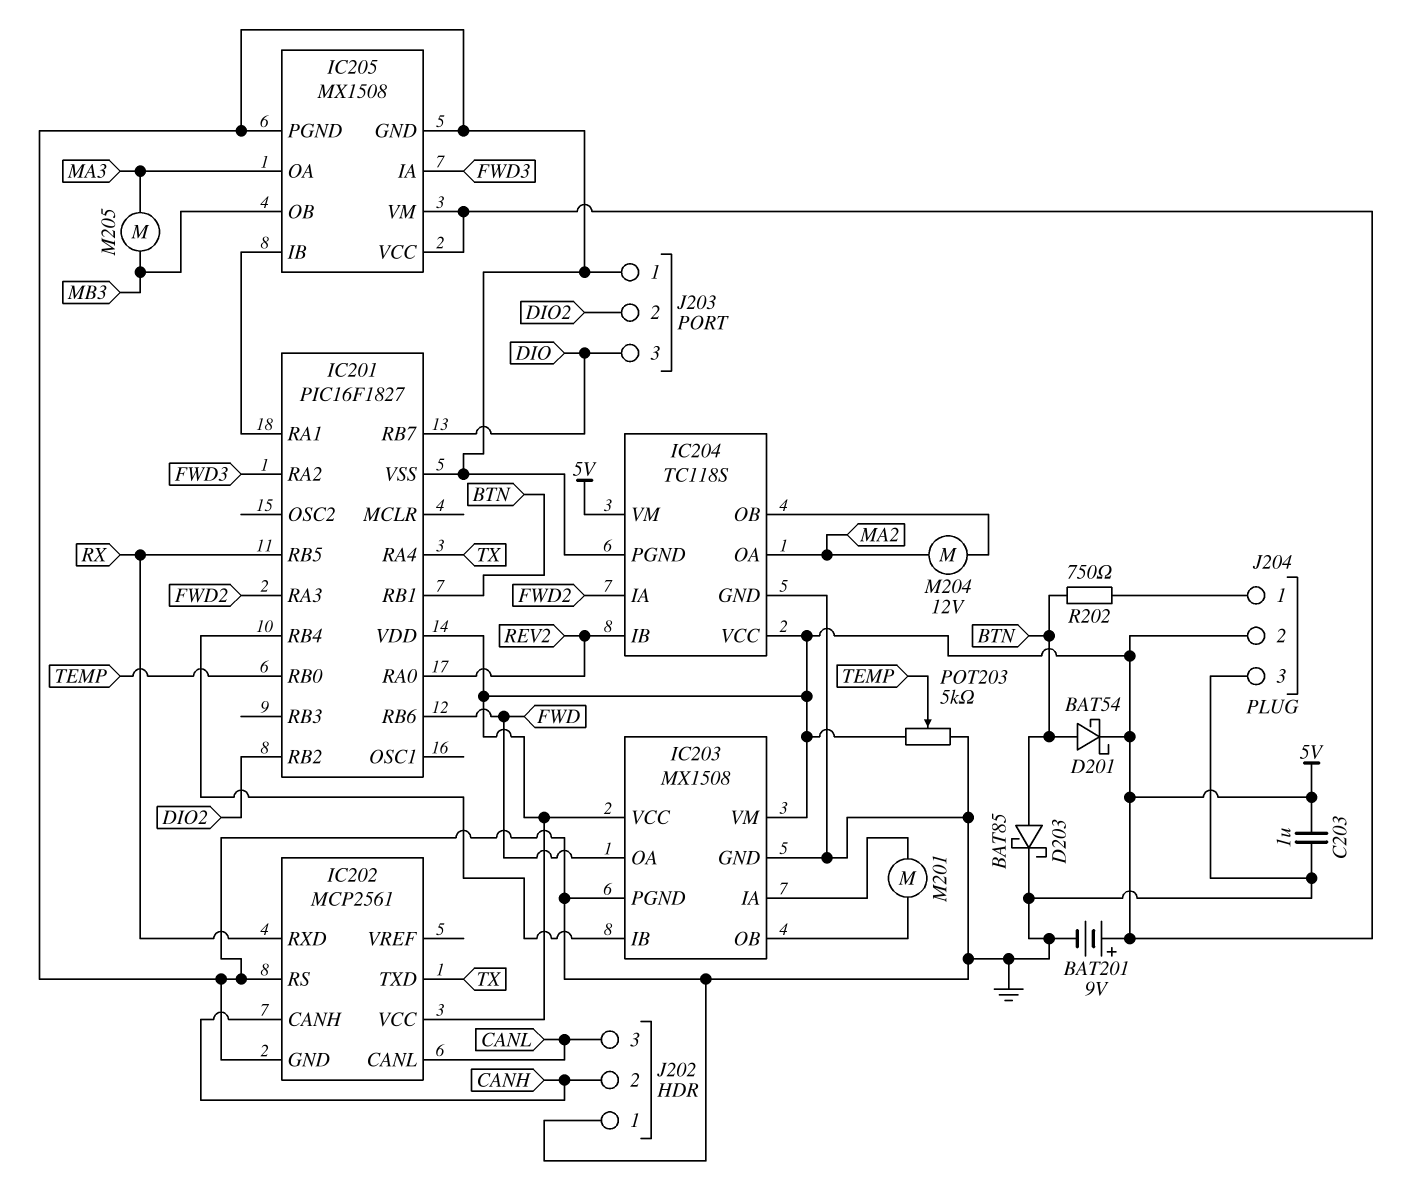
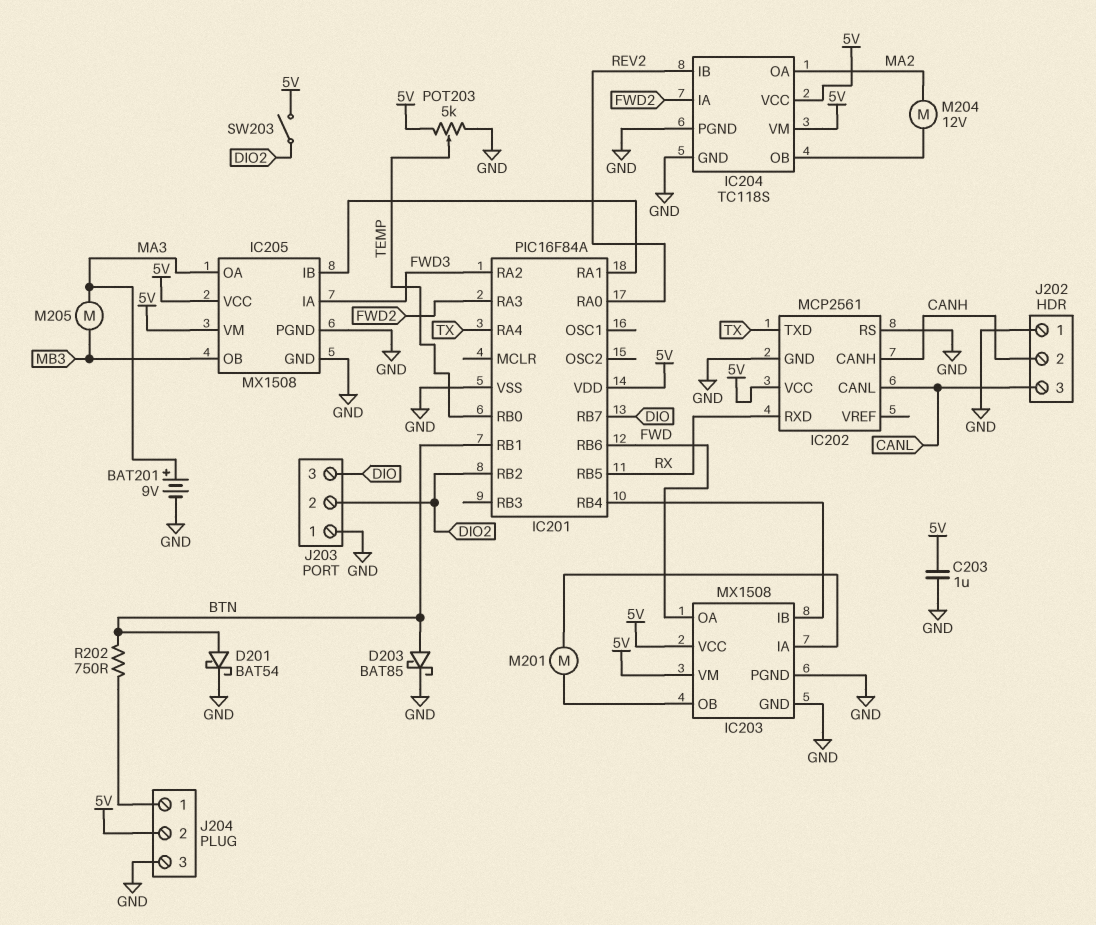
BAT201: 9V (plus 5V, minus GND) -> 9V (plus MA3, minus GND)
D201: schottky BAT54 (A BTN, K 5V) -> schottky BAT54 (A BTN, K GND)
IC201: PIC16F1827 -> PIC16F84A
SW203: none -> switch (5V, DIO2)

